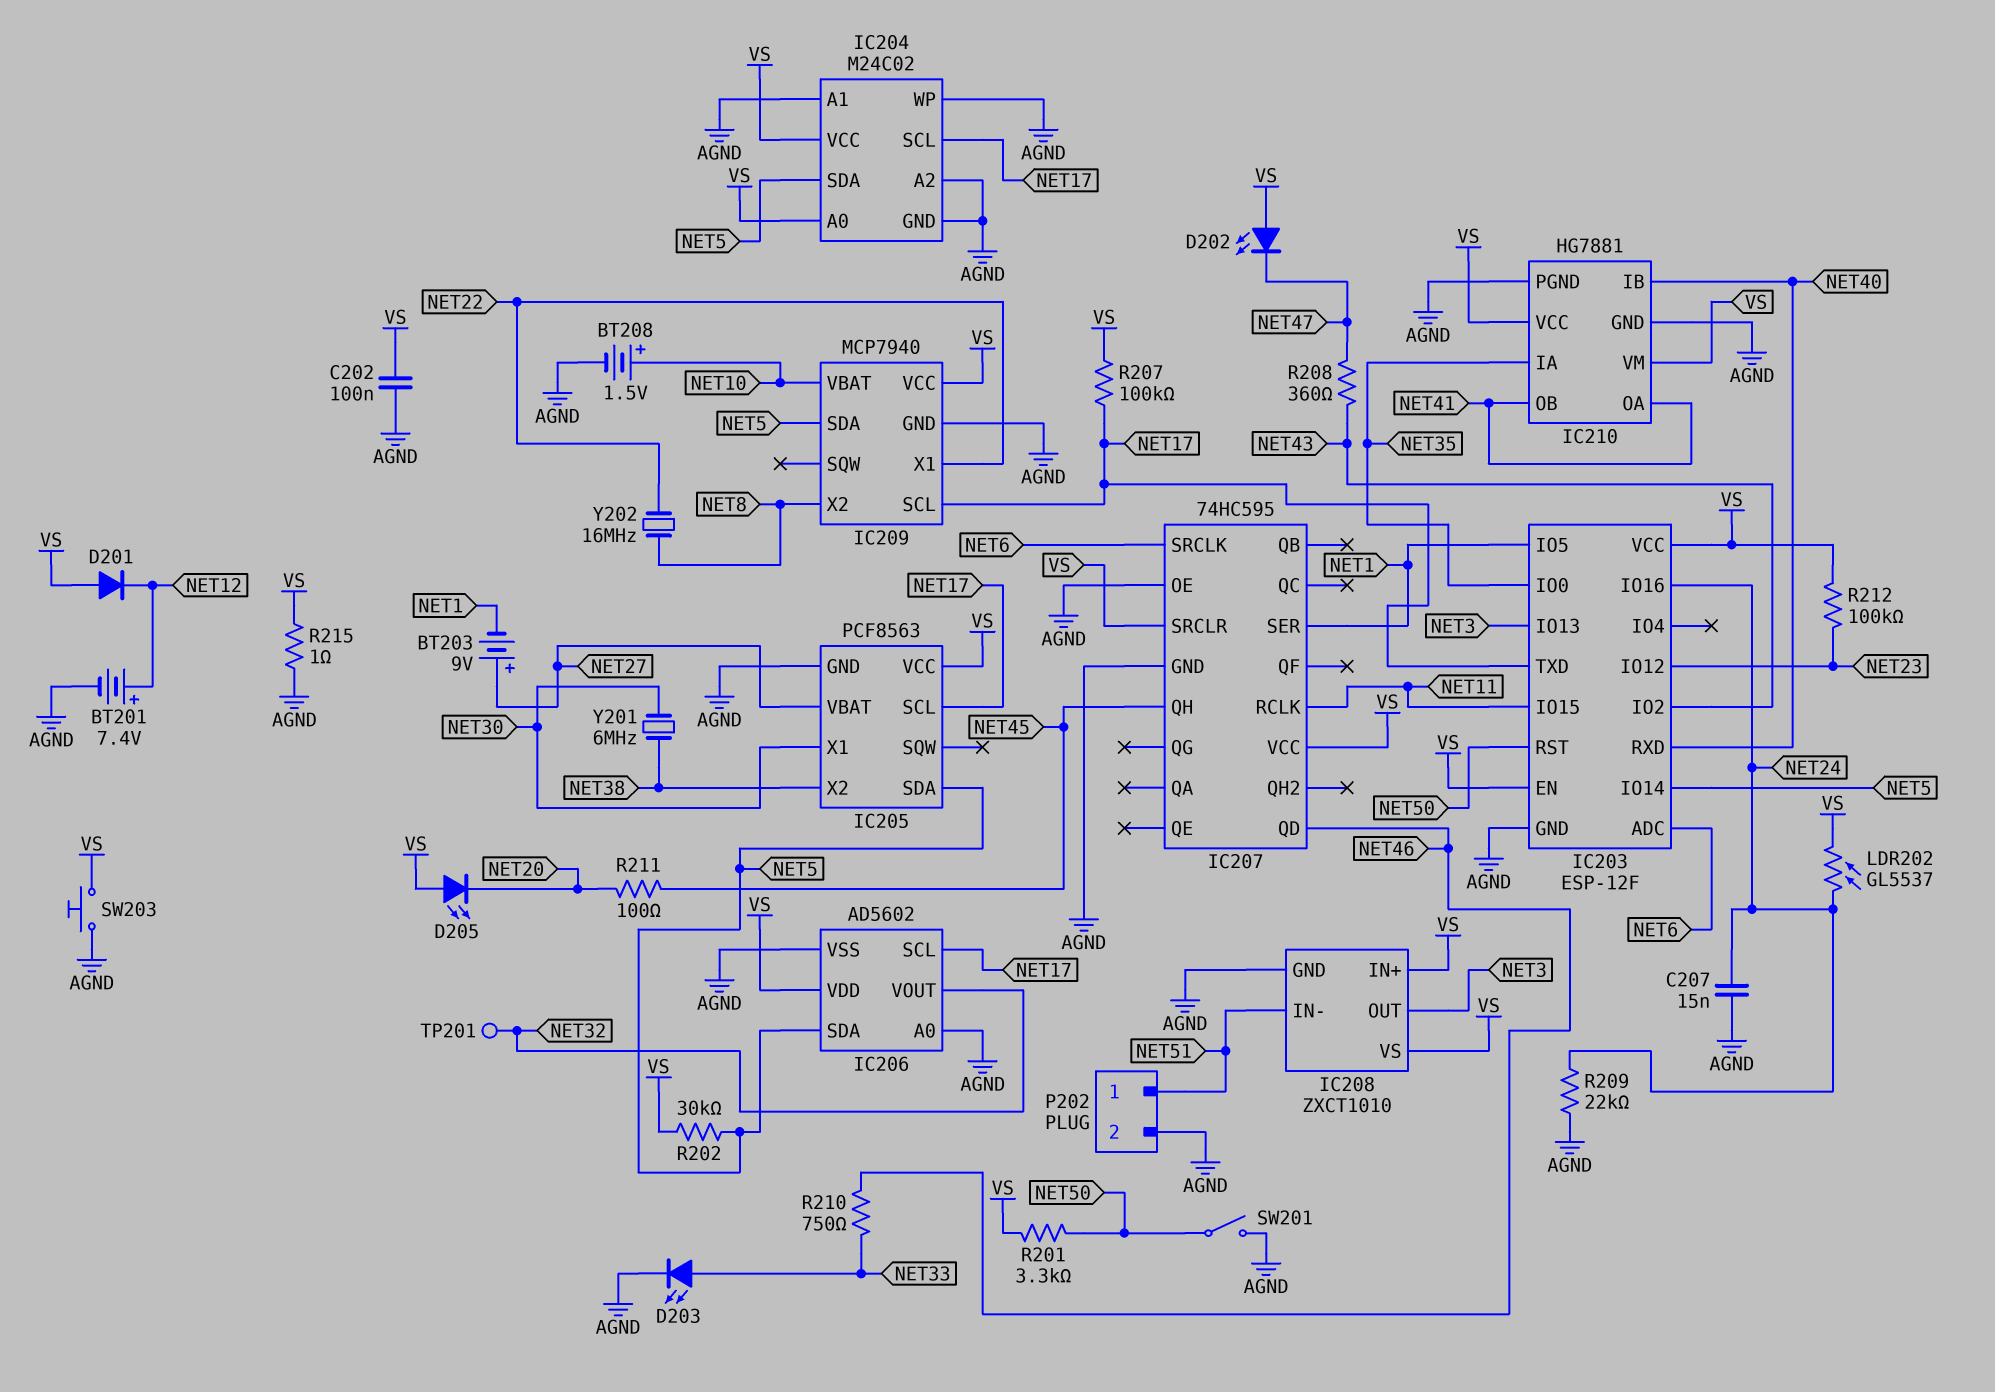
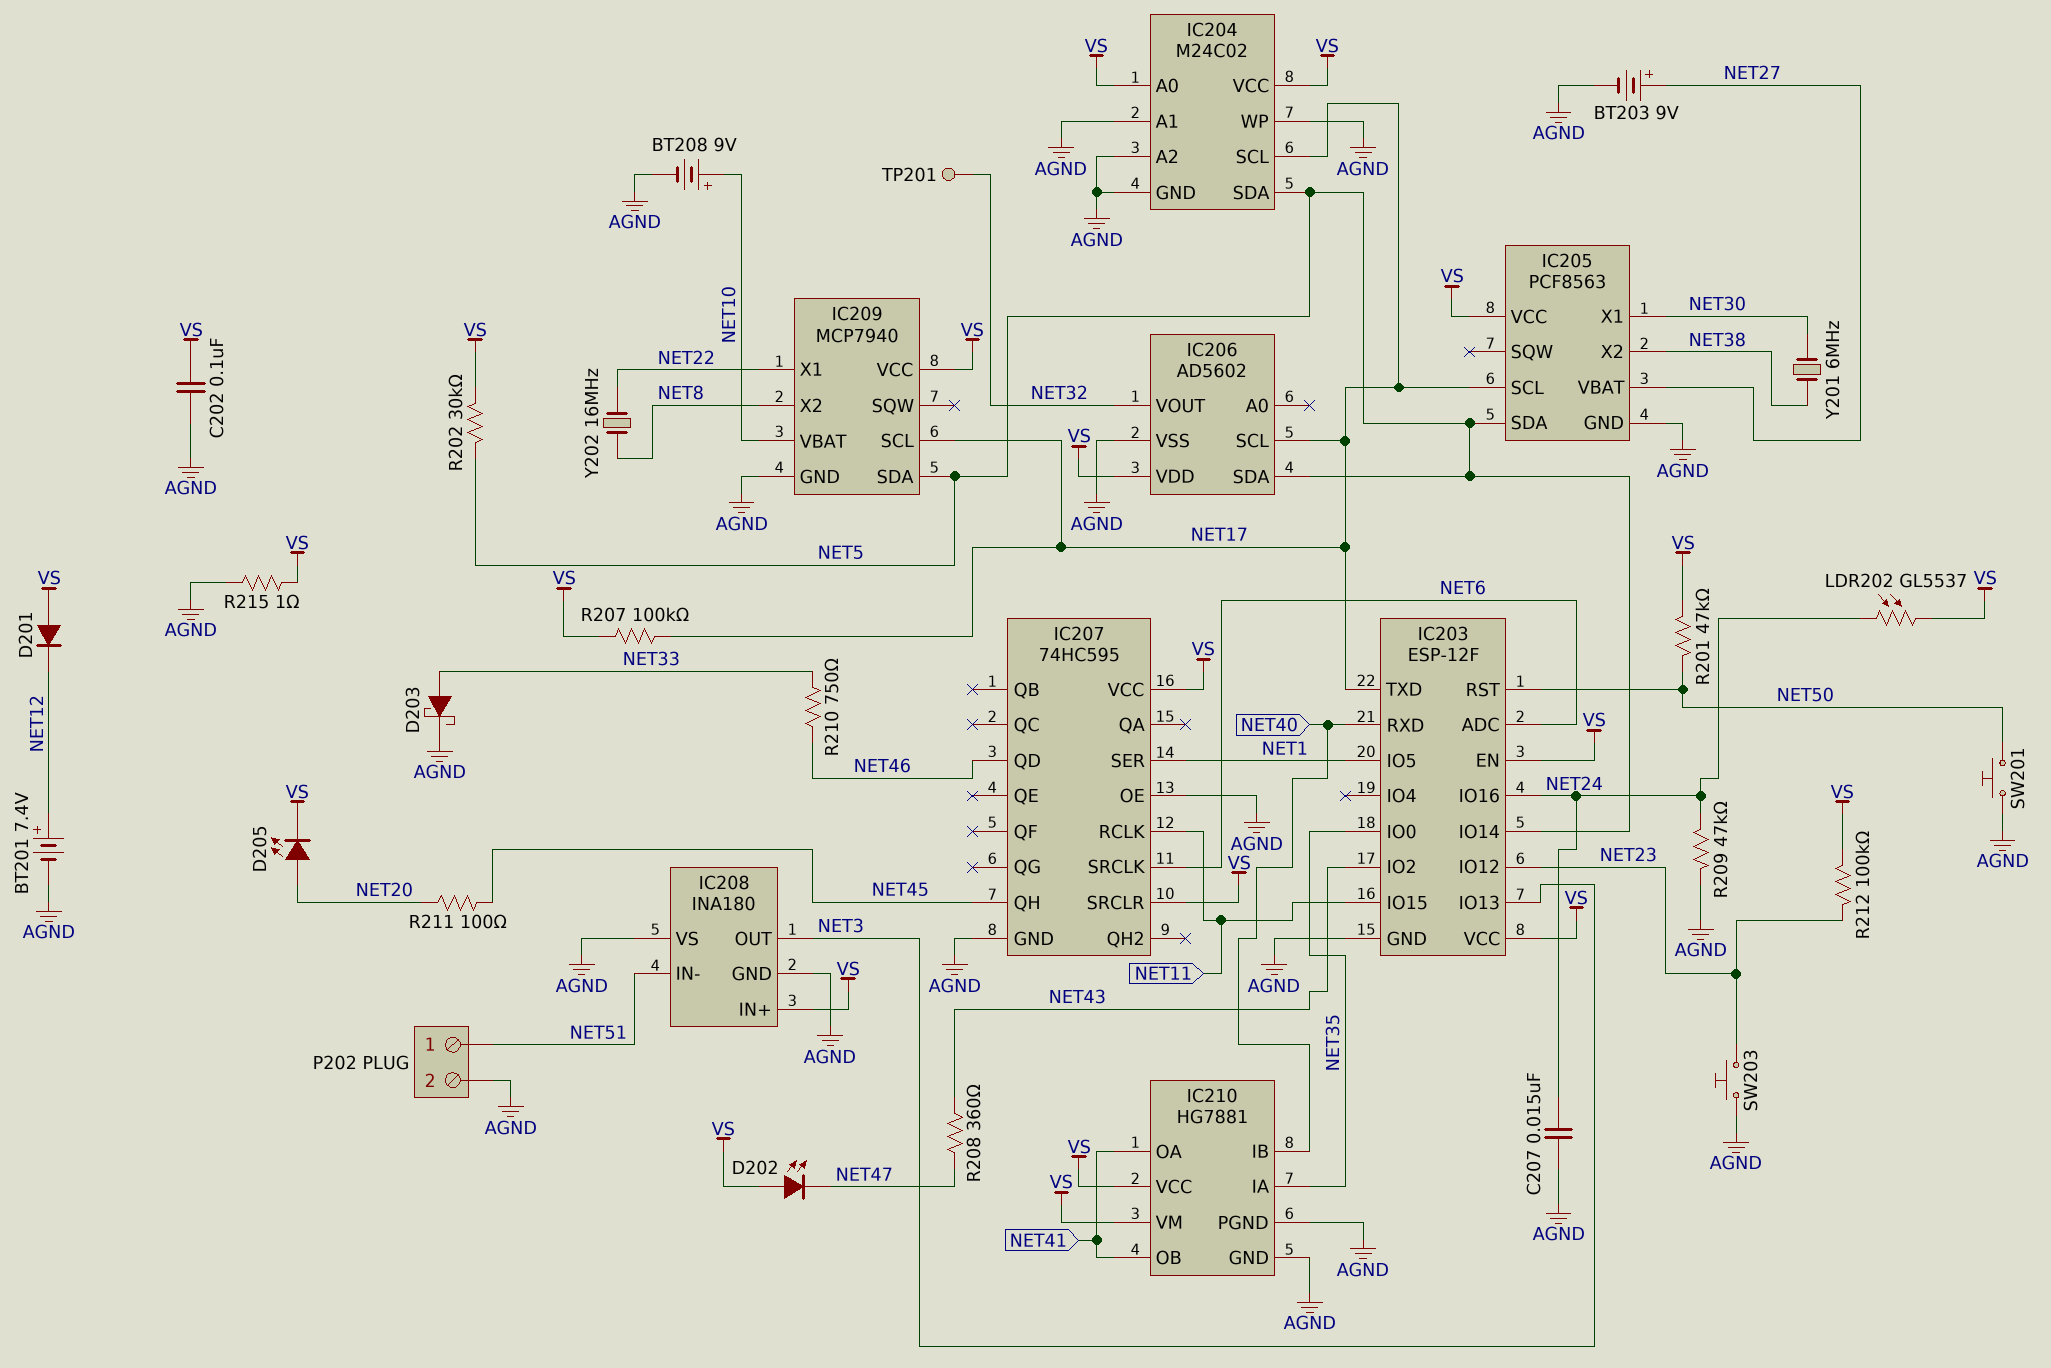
BT203: 9V (plus NET27, minus NET1) -> 9V (plus NET27, minus AGND)
BT208: 1.5V (plus NET10, minus AGND) -> 9V (plus NET10, minus AGND)
D203: LED (A NET33, K AGND) -> schottky (A NET33, K AGND)
D205: LED (A VS, K NET20) -> LED (A NET20, K VS)
IC206 pin A0: AGND -> none
IC208: ZXCT1010 -> INA180
IC208 pin VS: VS -> AGND
R201: 3.3k (NET50, VS) -> 47k (NET50, VS)
R209: 22k (AGND, NET24) -> 47k (AGND, NET24)
SW201: switch (AGND, NET50) -> button (AGND, NET50)
SW203: button (AGND, VS) -> button (AGND, NET23)

